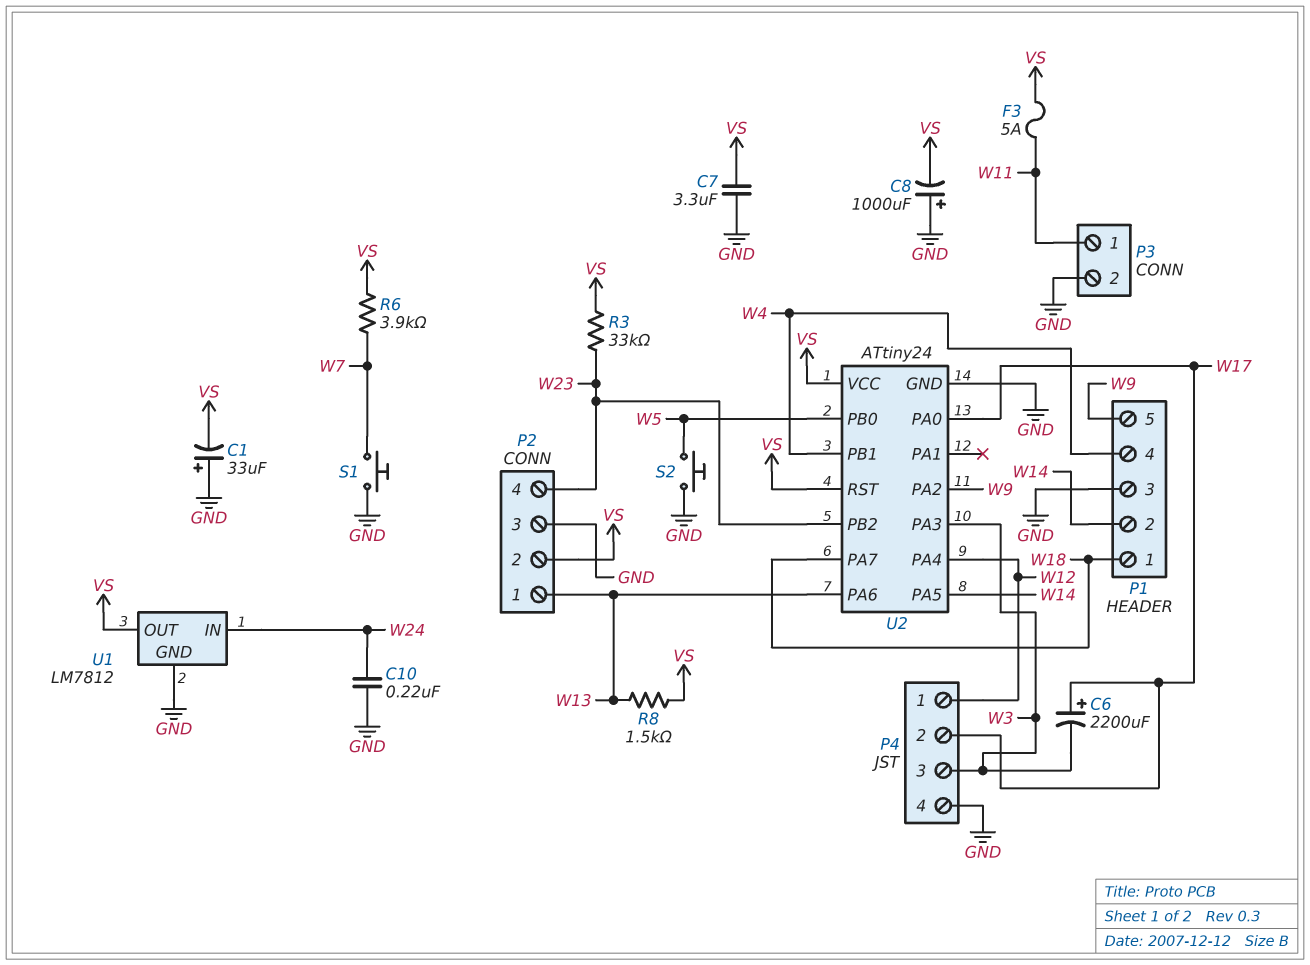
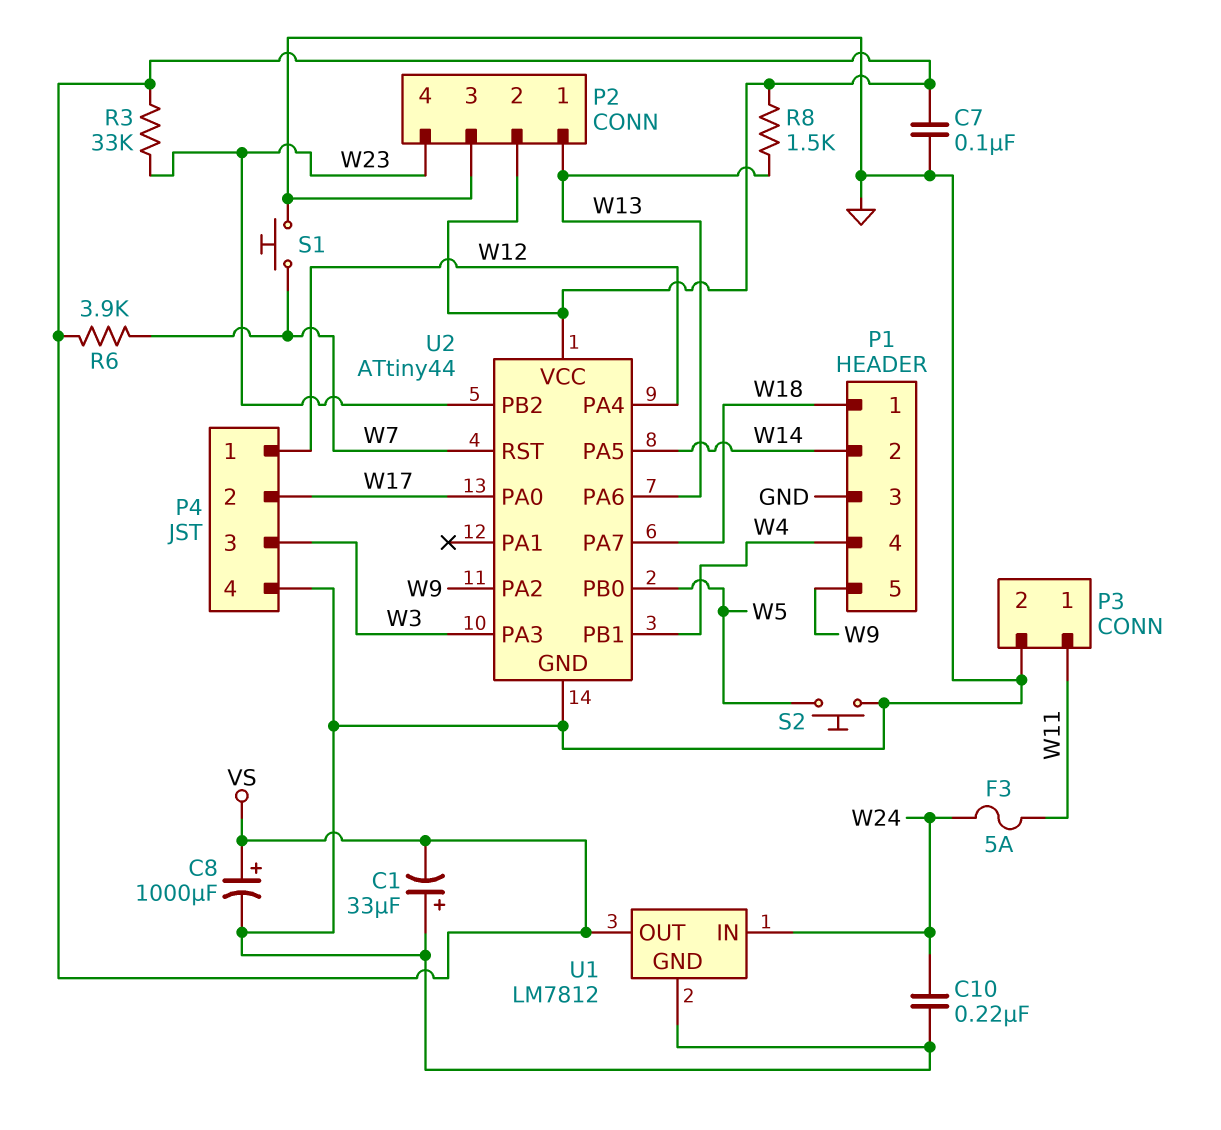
C6: 2200uF (plus W17, minus W3) -> none
C7: 3.3uF (GND, VS) -> 100nF (GND, VS)
C8: 1000uF (plus GND, minus VS) -> 1000uF (plus VS, minus GND)
F3: 5A (VS, W11) -> 5A (W11, W24)
U2: ATtiny24 -> ATtiny44
U2 pin RST: VS -> W7

